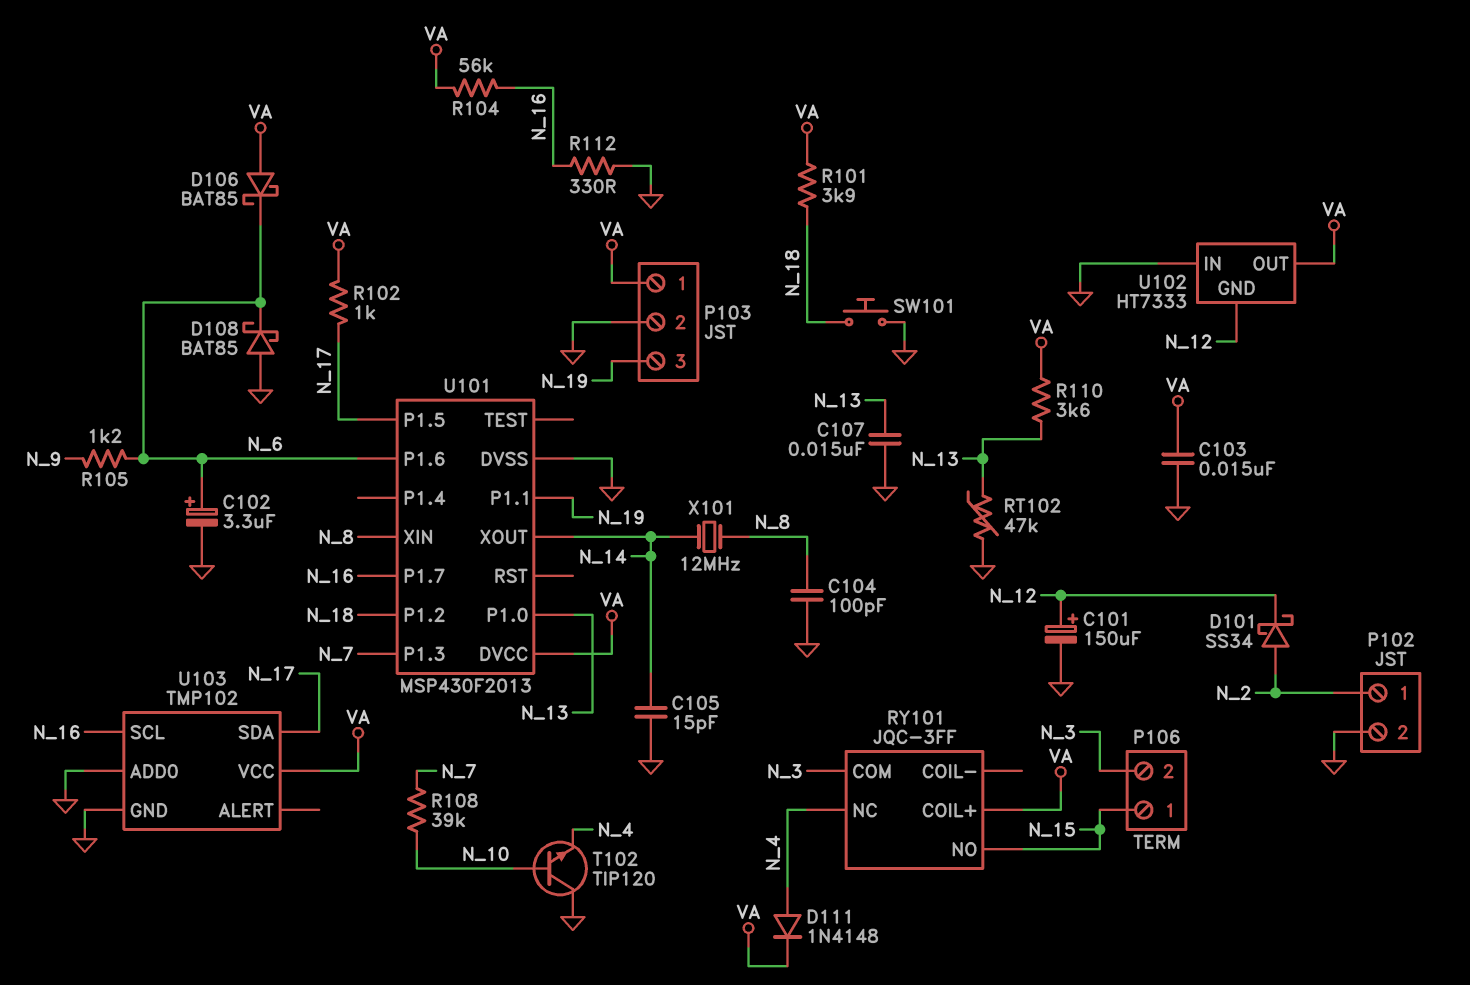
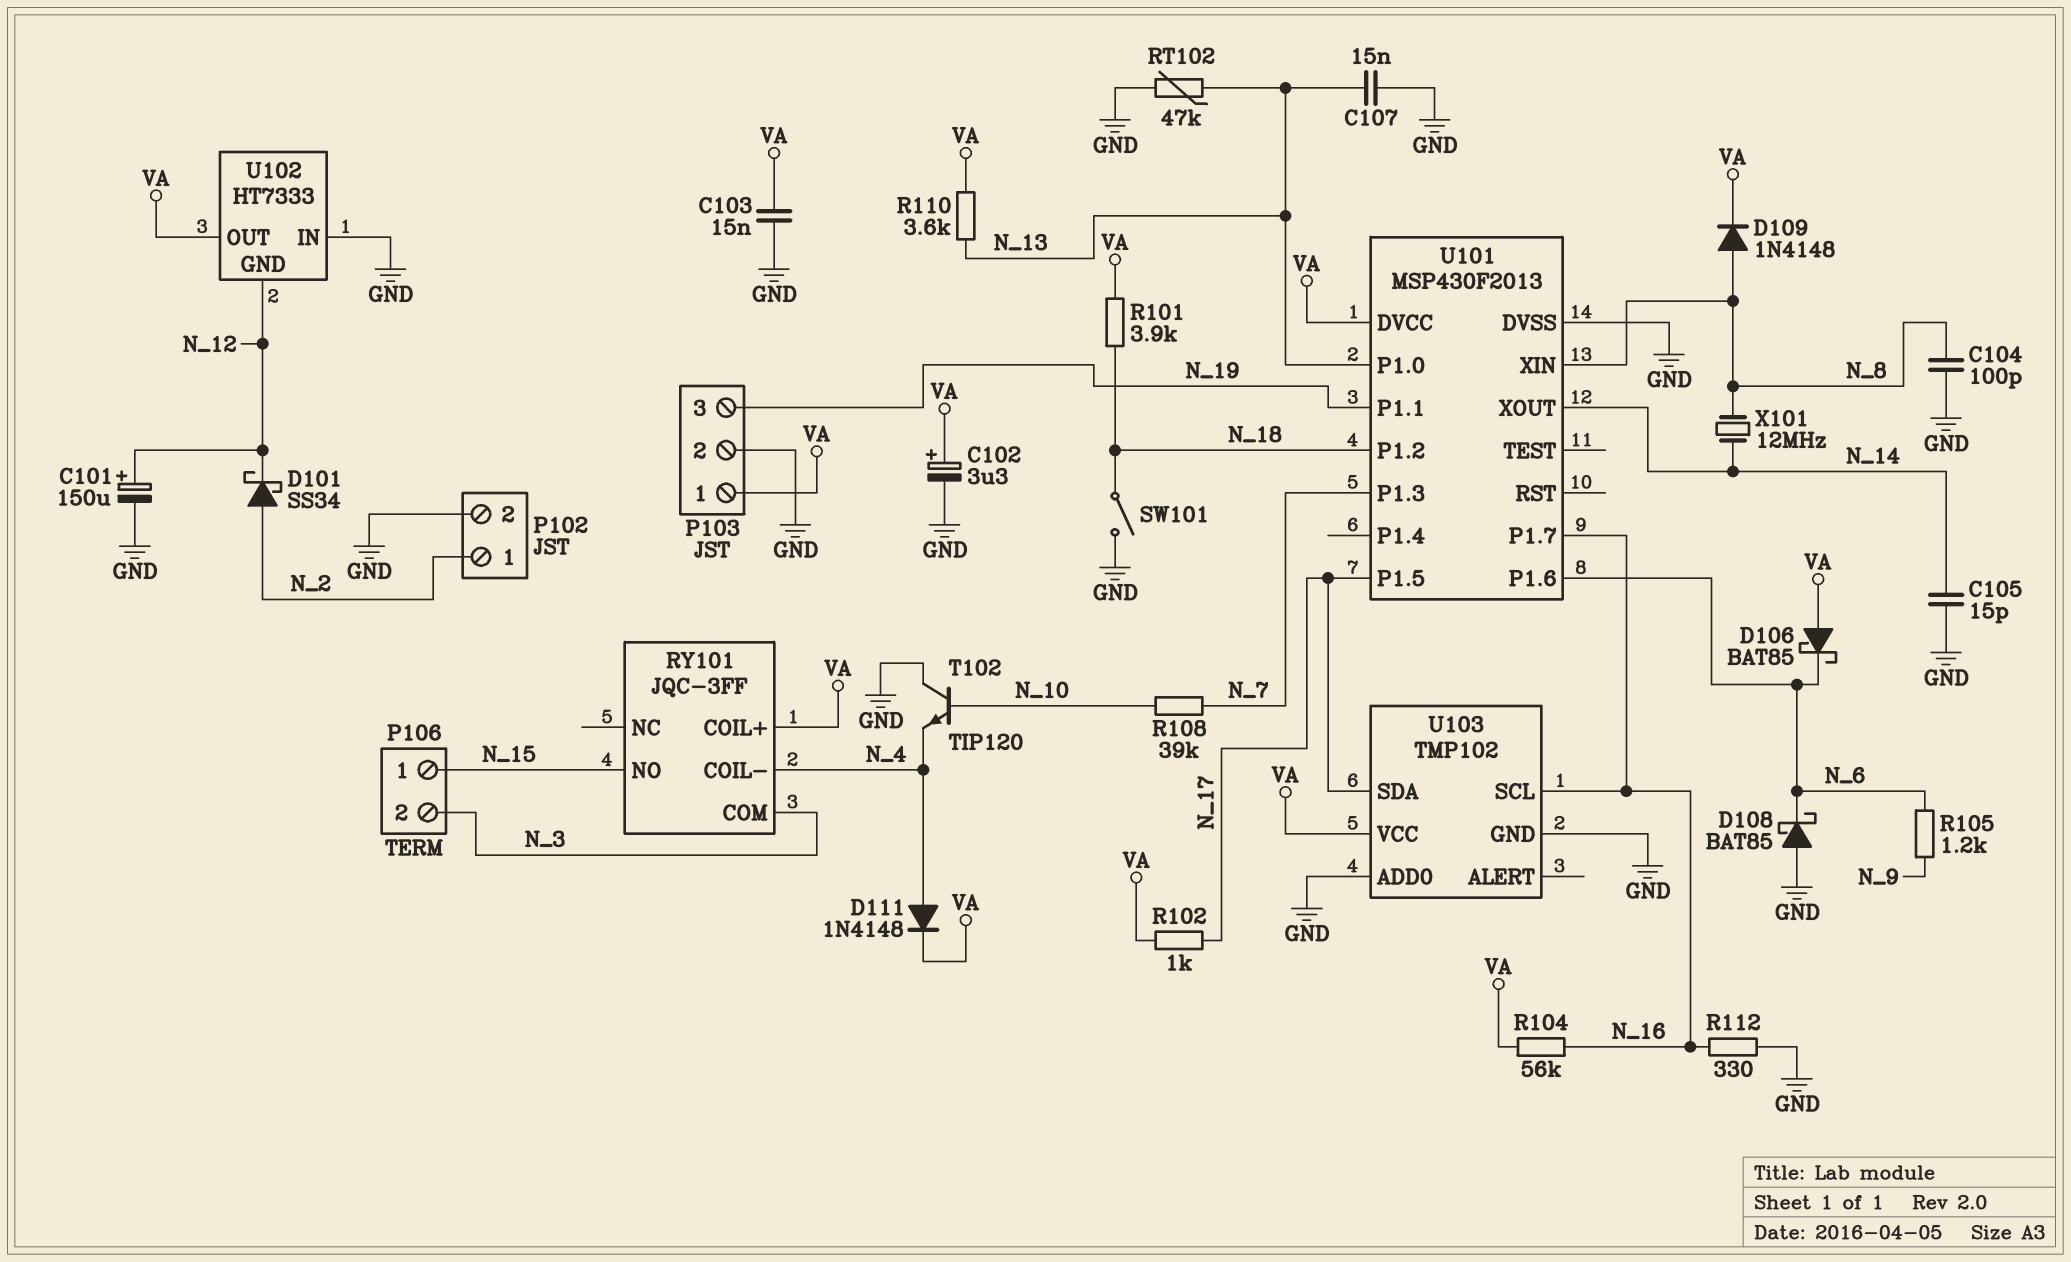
C102: 3.3uF (plus N_6, minus GND) -> 3.3uF (plus VA, minus GND)
D109: none -> diode 1N4148 (A N_8, K VA)
RY101 pin COIL-: none -> N_4
RY101 pin NC: N_4 -> none
SW101: button (GND, N_18) -> switch (GND, N_18)

